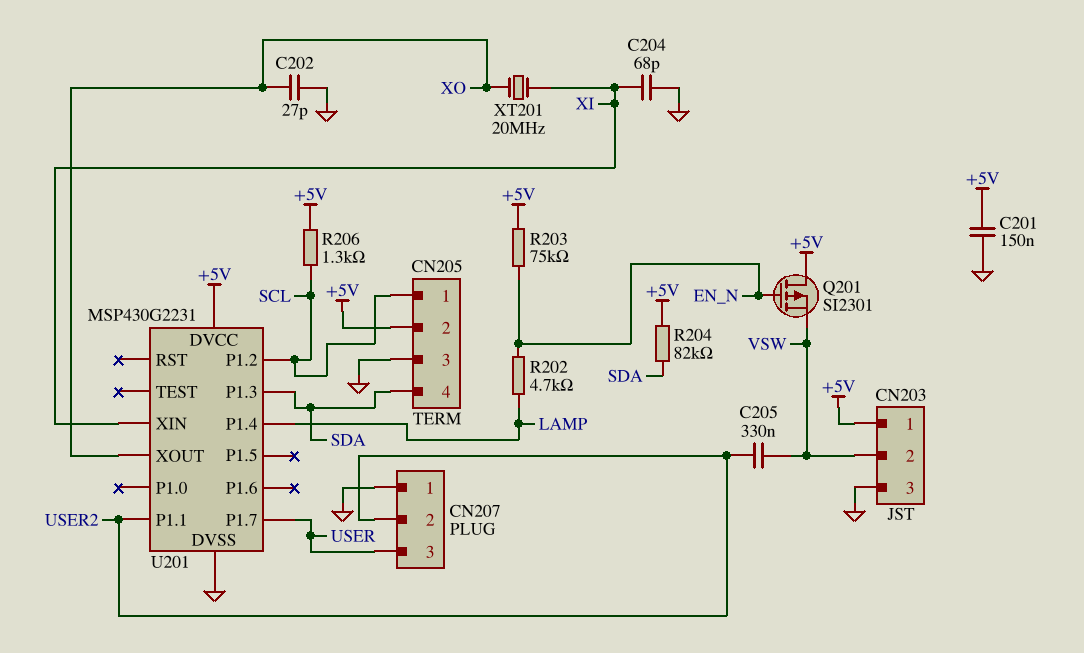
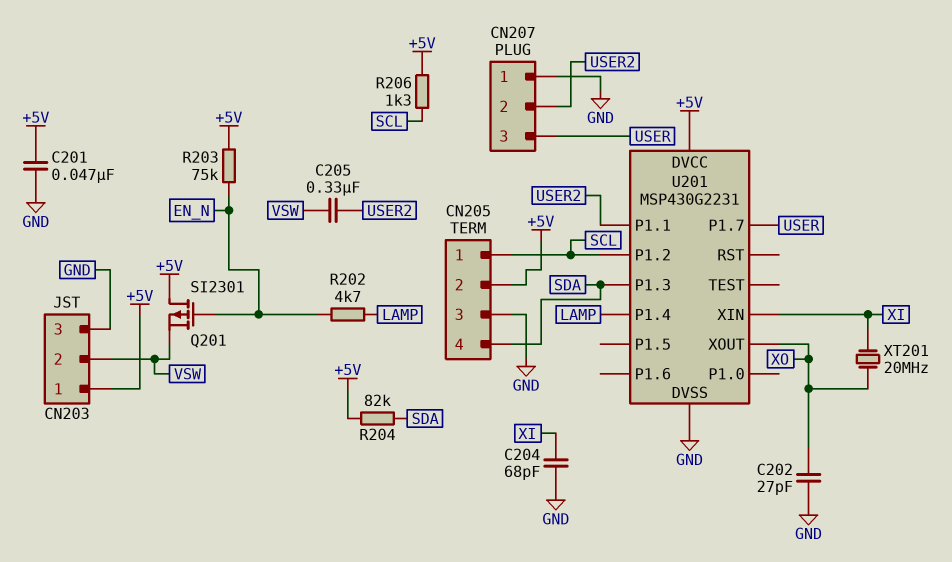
C201: 150nF (+5V, GND) -> 47nF (+5V, GND)

